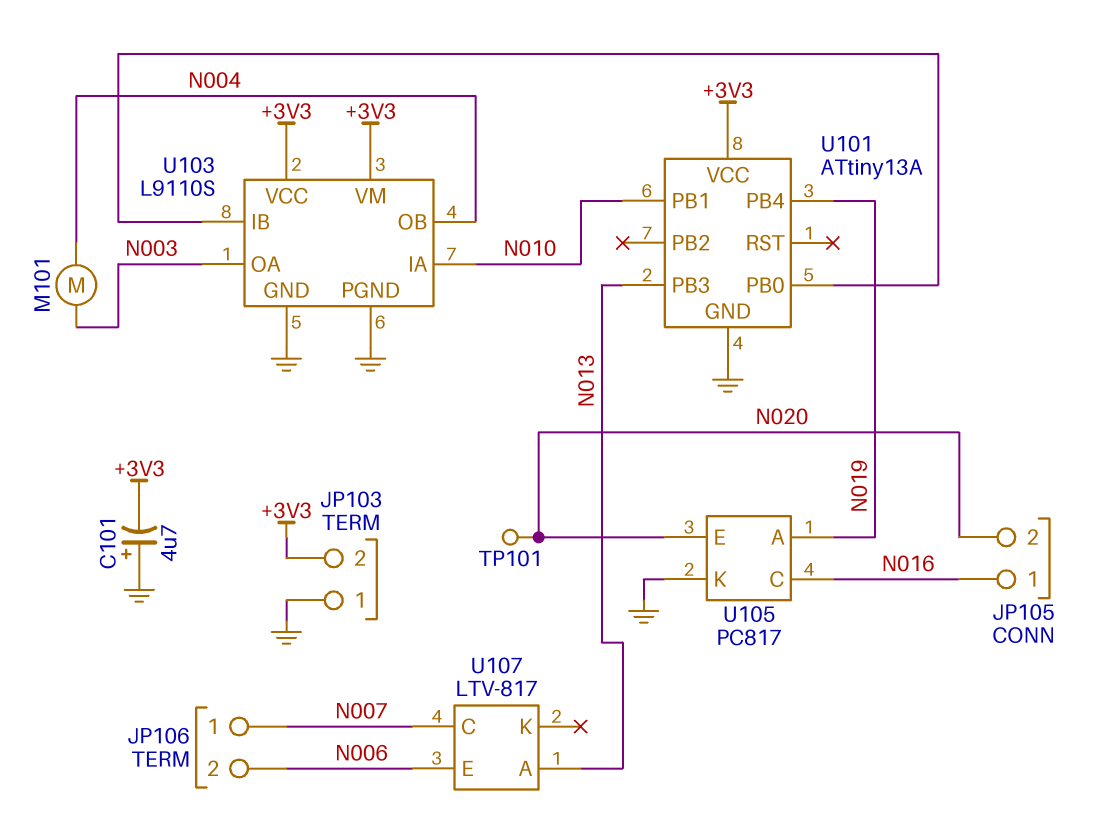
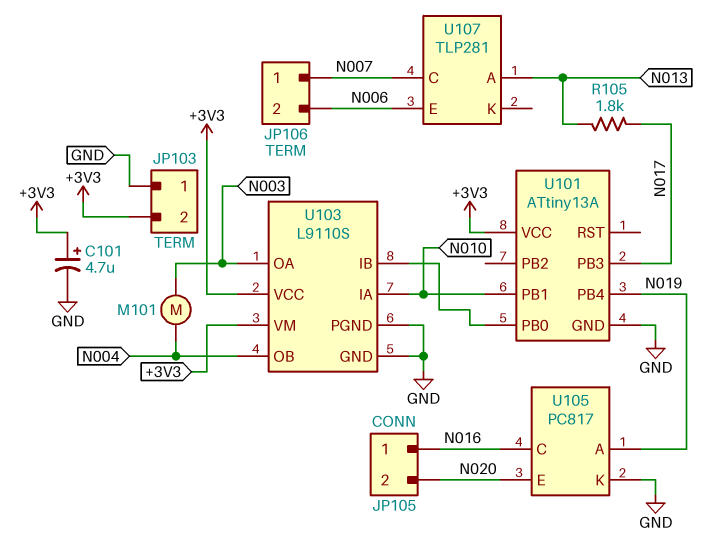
C101: 4.7uF (plus GND, minus +3V3) -> 4.7uF (plus +3V3, minus GND)
R105: none -> 1.8k (N013, N017)
TP101: test point (N020) -> none
U101 pin PB3: N013 -> N017
U107: LTV-817 -> TLP281

